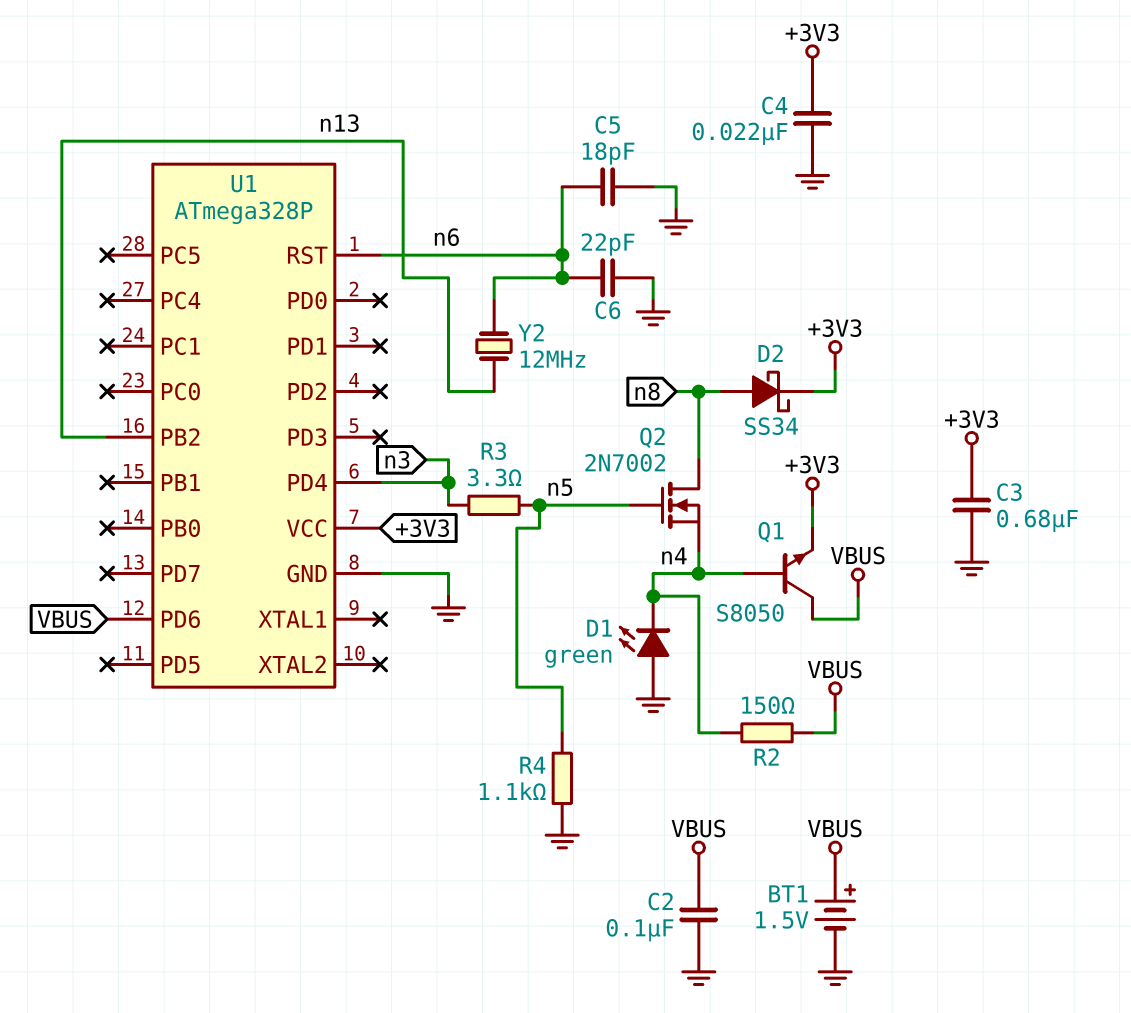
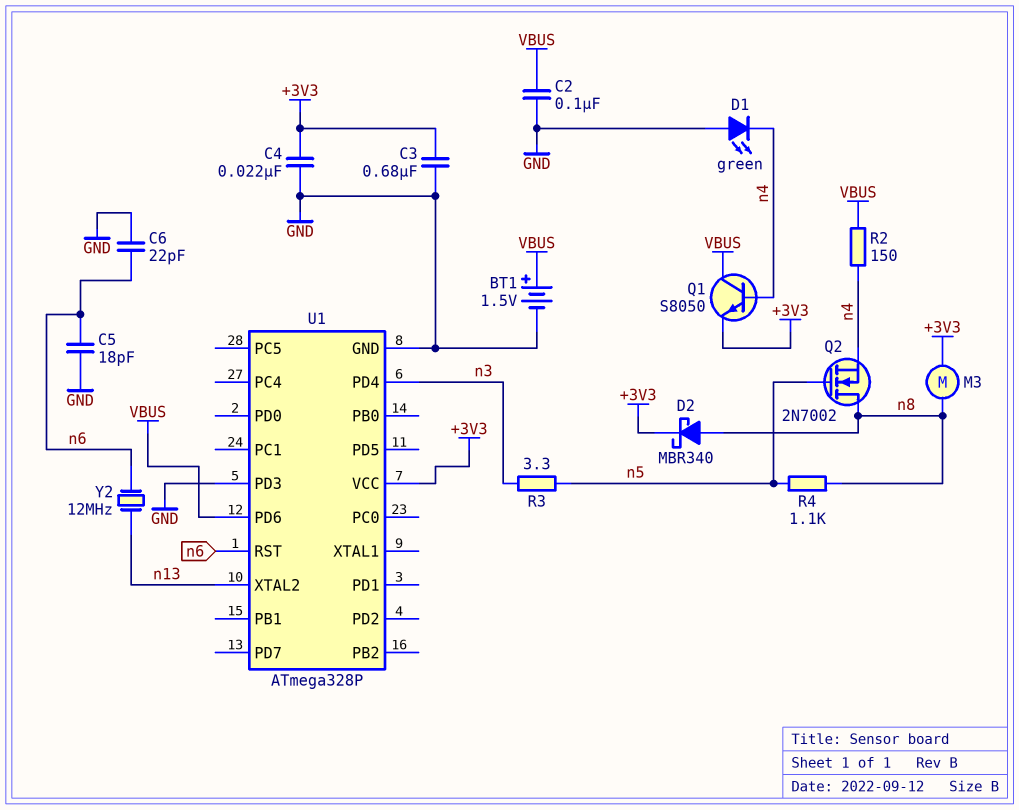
D2: schottky SS34 (A n8, K +3V3) -> schottky MBR340 (A n8, K +3V3)
M3: none -> motor (+3V3, n8)
R4: 1.1k (GND, n5) -> 1.1k (n5, n8)
U1 pin PB2: n13 -> none
U1 pin PD3: none -> GND
U1 pin XTAL2: none -> n13

